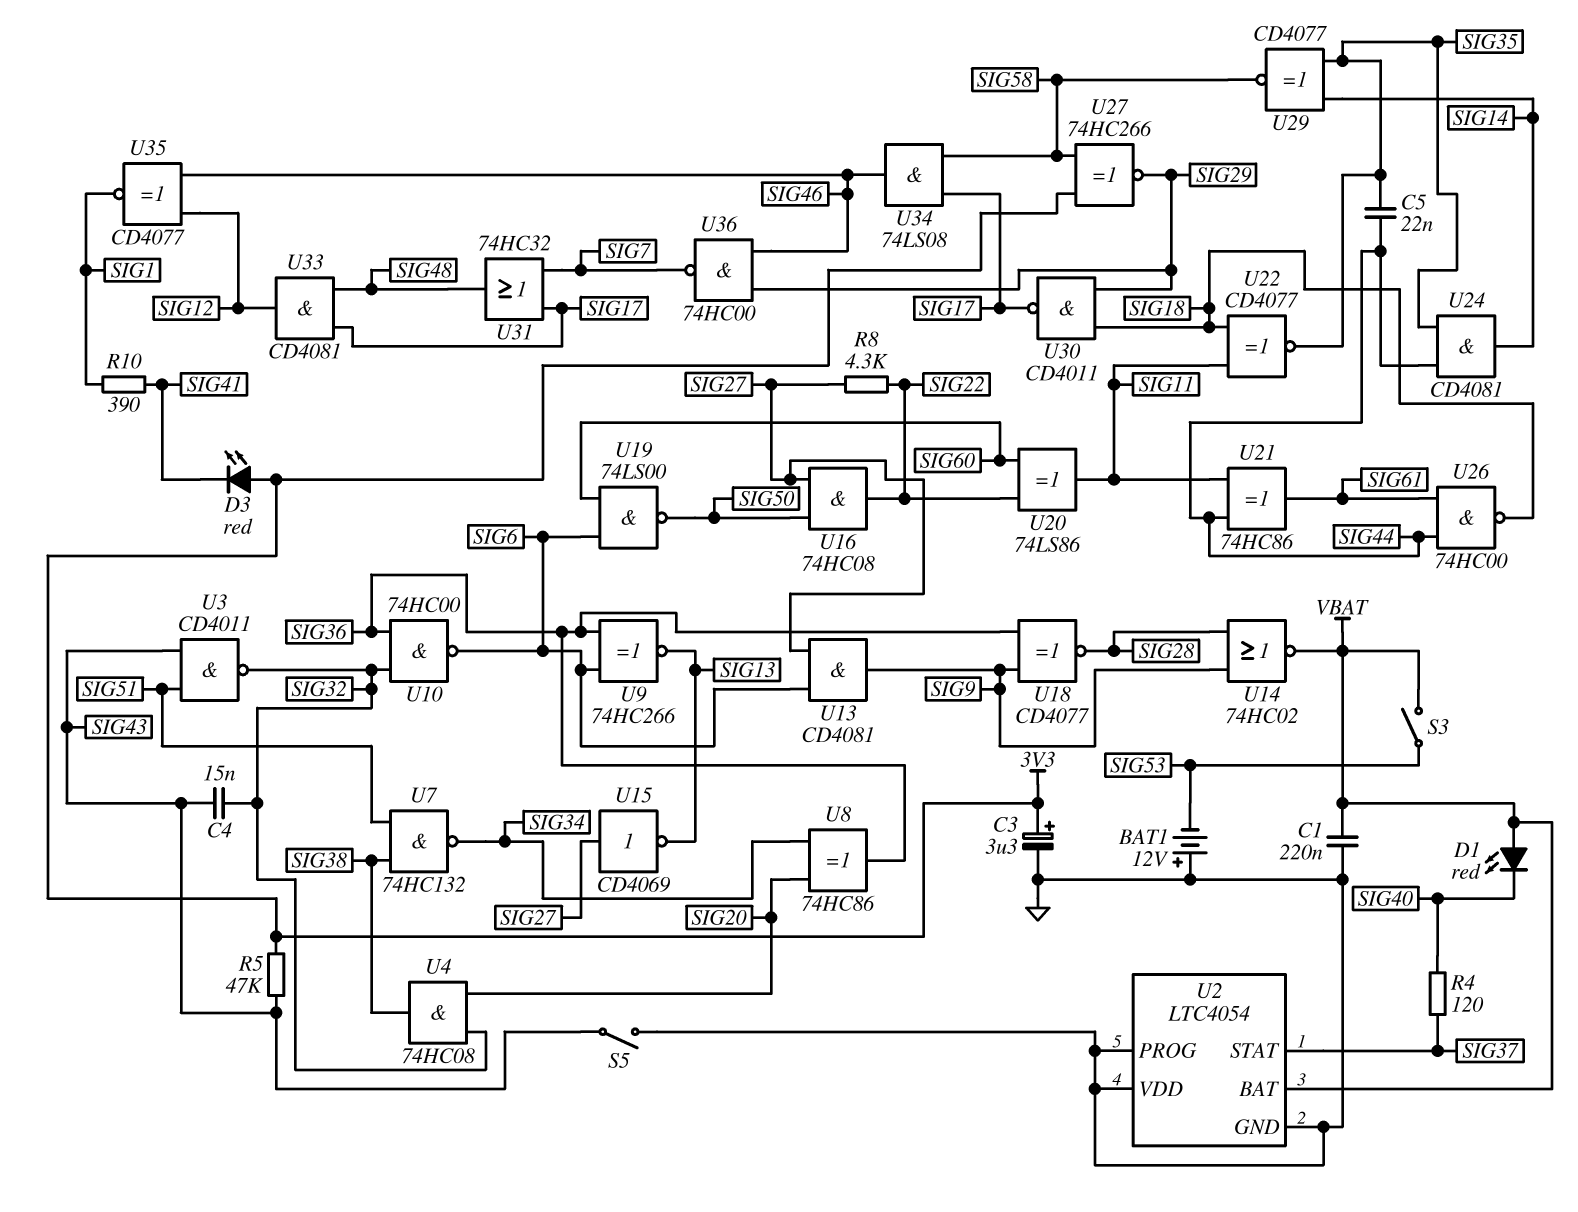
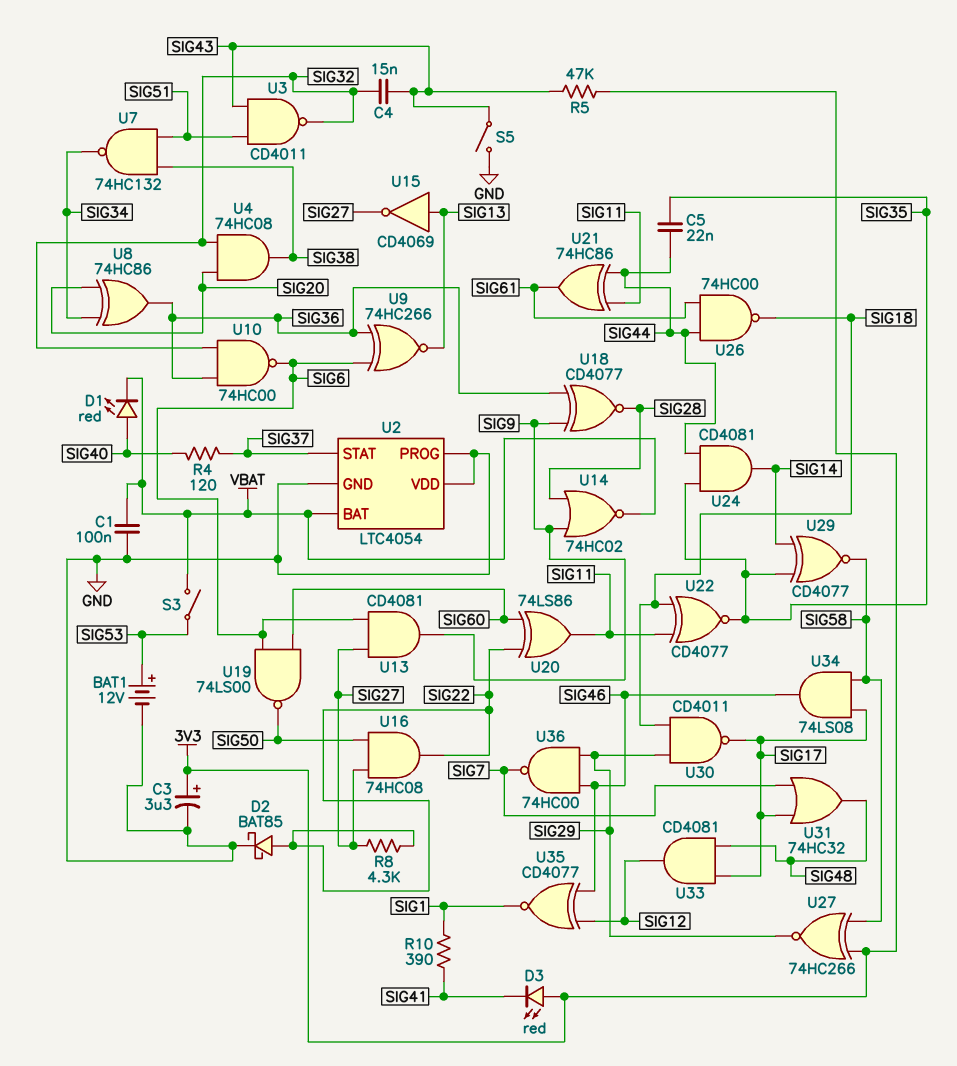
BAT1: 12V (plus GND, minus SIG53) -> 12V (plus SIG53, minus GND)
C1: 220nF (GND, VBAT) -> 100nF (GND, VBAT)
D1: LED red (A VBAT, K SIG40) -> LED red (A SIG40, K VBAT)
D2: none -> schottky BAT85 (A SIG22, K GND)
U15: NOT CD4069 (in SIG27, out SIG13) -> NOT CD4069 (in SIG13, out SIG27)

